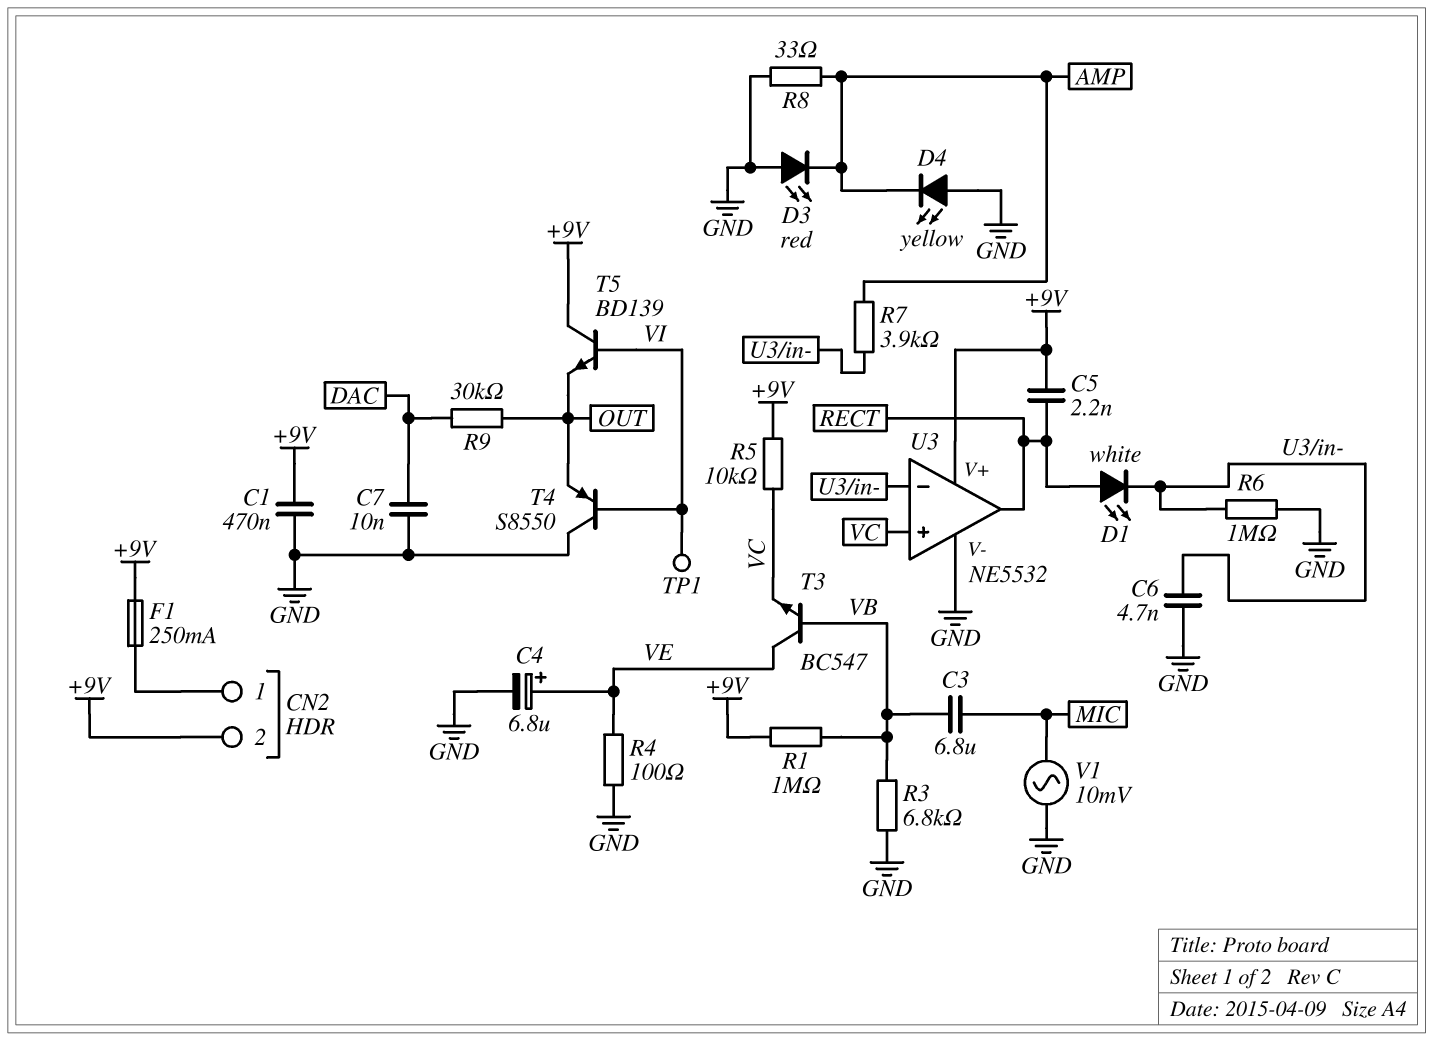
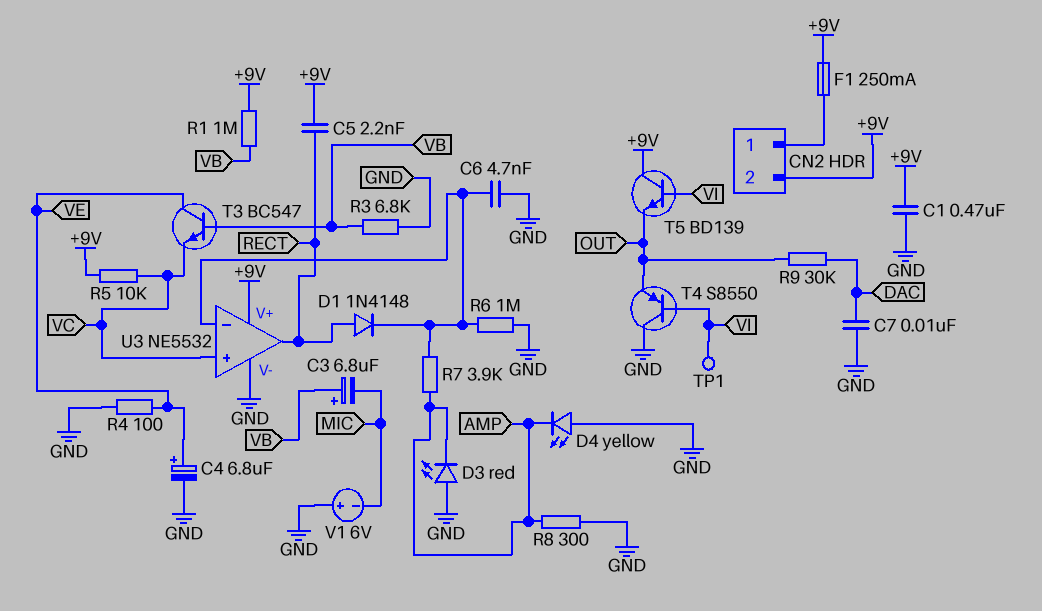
C3: 6.8uF (MIC, VB) -> 6.8uF (plus VB, minus MIC)
D1: LED white (A RECT, K U3/in-) -> diode 1N4148 (A RECT, K U3/in-)
R8: 33 (AMP, GND) -> 300 (AMP, GND)
V1: AC 10mV (GND, MIC) -> 6V (plus GND, minus MIC)

